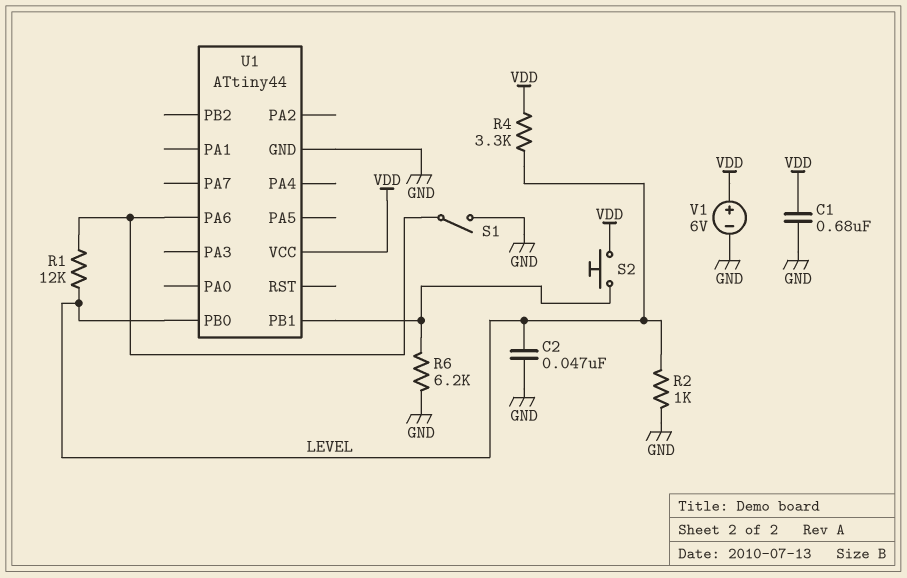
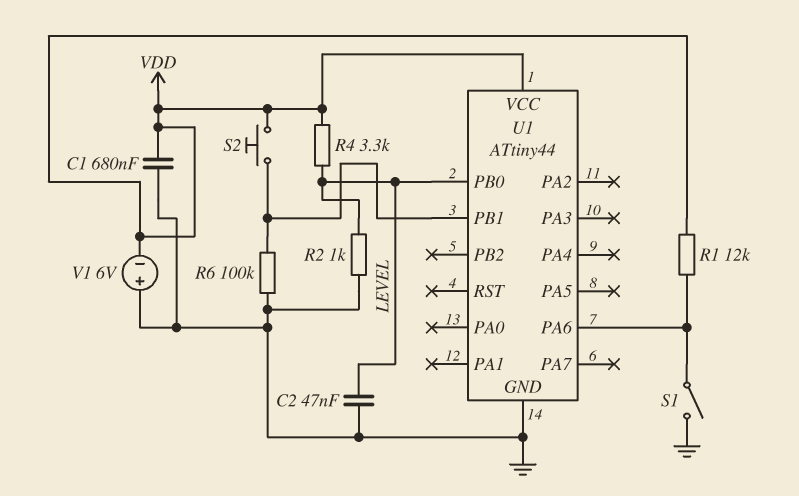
R1: 12k (LEVEL, U1/PA6) -> 12k (U1/PA6, VDD)
R6: 6.2k (GND, U1/PB1) -> 100k (GND, U1/PB1)
V1: 6V (plus VDD, minus GND) -> 6V (plus GND, minus VDD)

